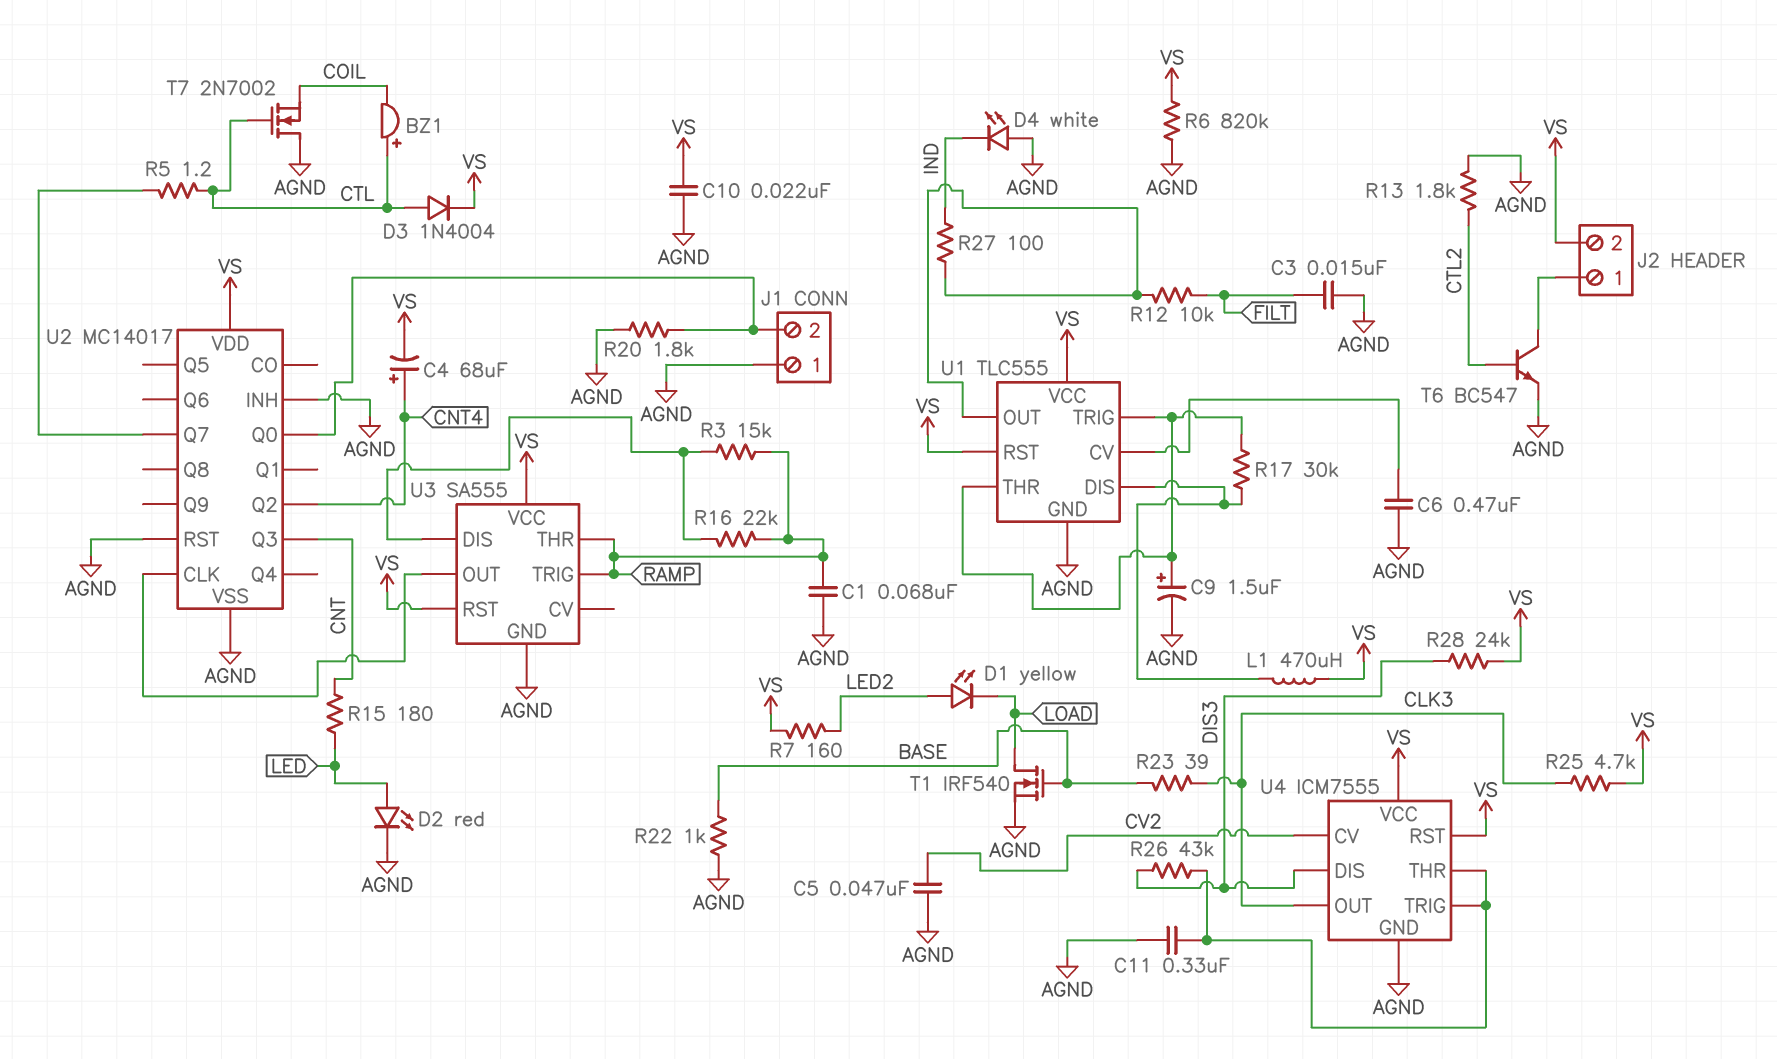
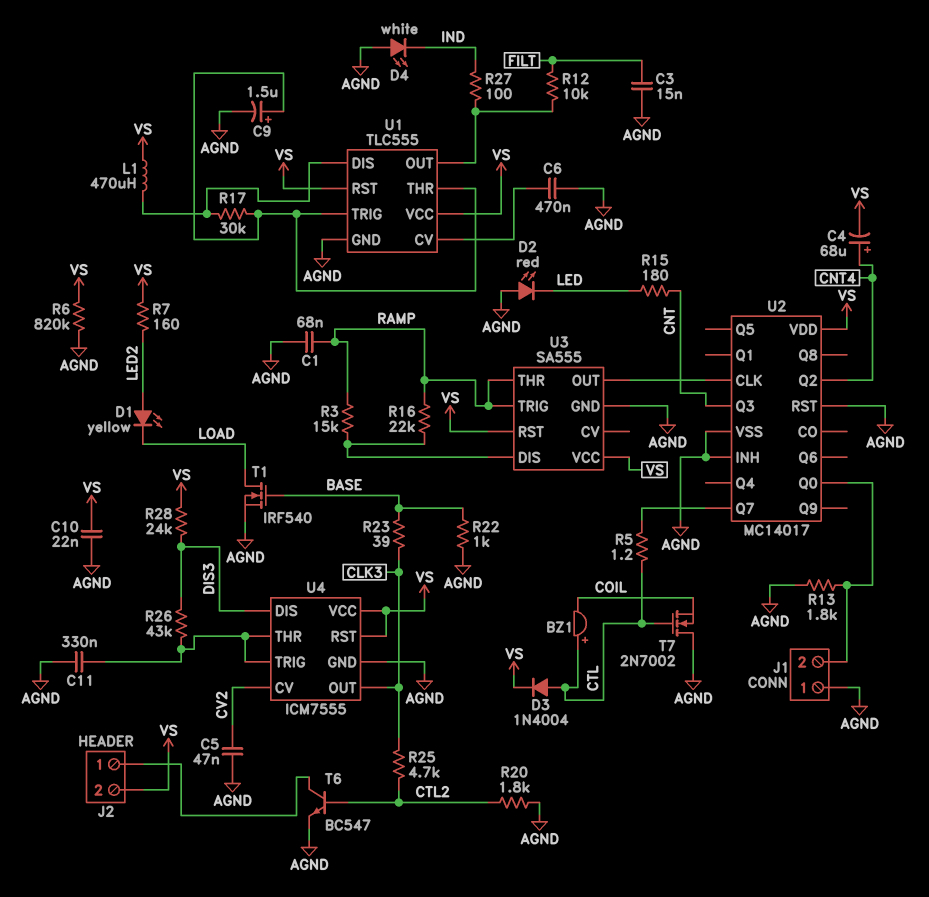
D2: LED red (A LED, K AGND) -> LED red (A AGND, K LED)
R13: 1.8k (AGND, CTL2) -> 1.8k (AGND, J1/2)
R20: 1.8k (AGND, J1/2) -> 1.8k (AGND, CTL2)
R25: 4.7k (CLK3, VS) -> 4.7k (CLK3, CTL2)

